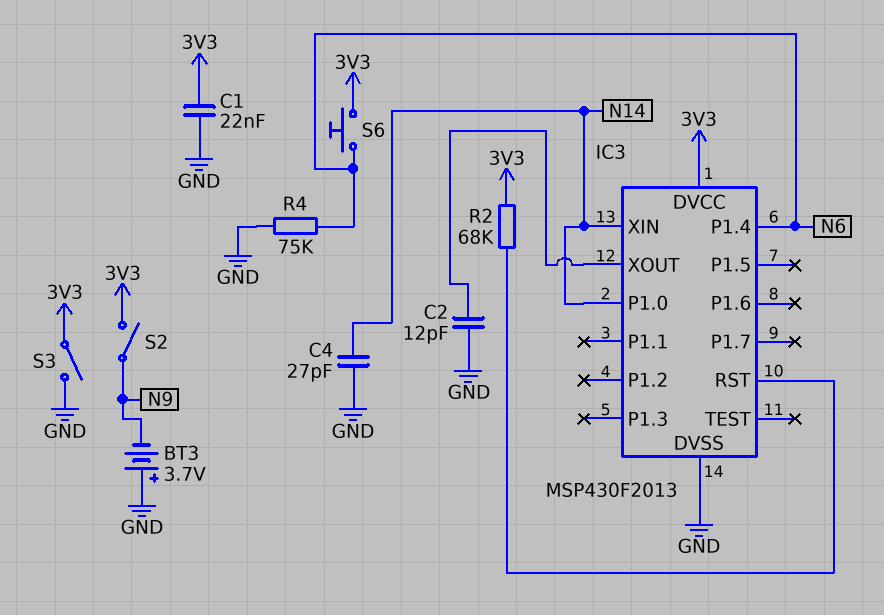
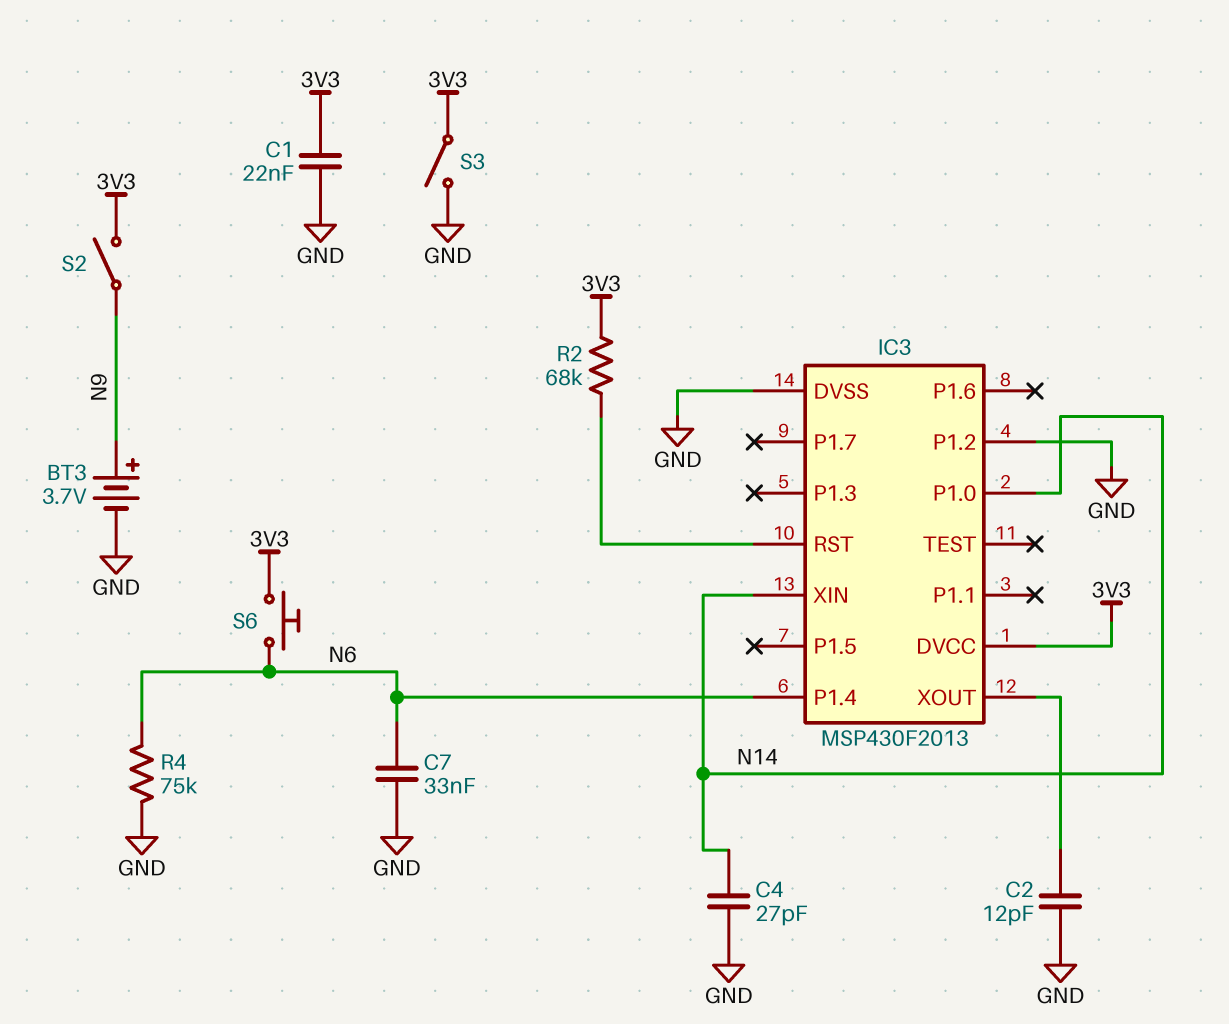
BT3: 3.7V (plus GND, minus N9) -> 3.7V (plus N9, minus GND)
C7: none -> 33nF (GND, N6)
IC3 pin P1.2: none -> GND

